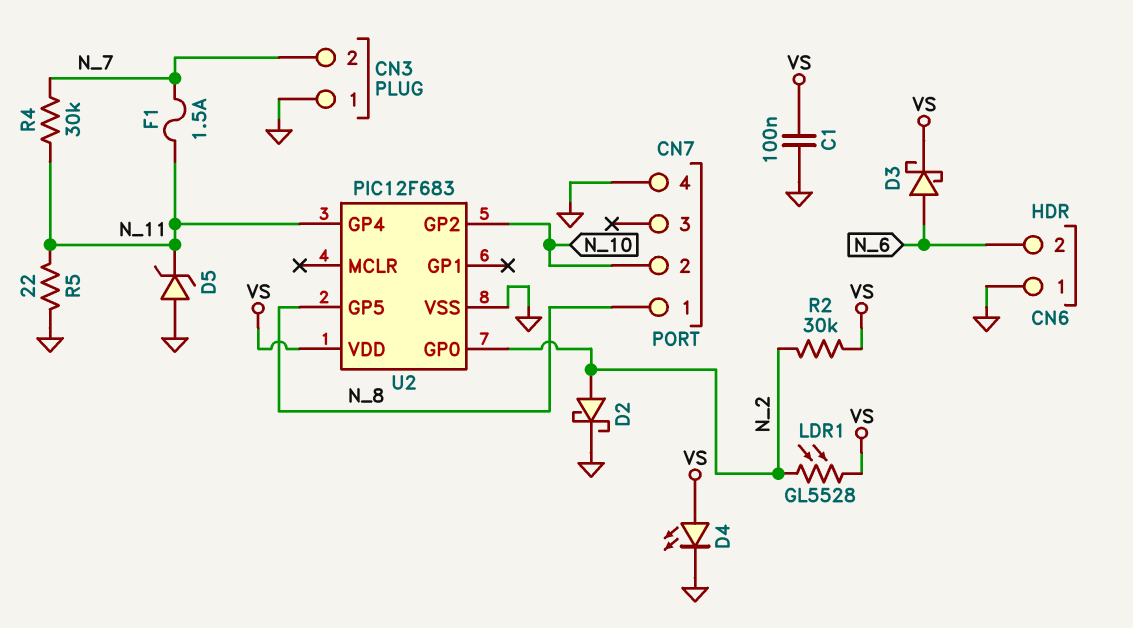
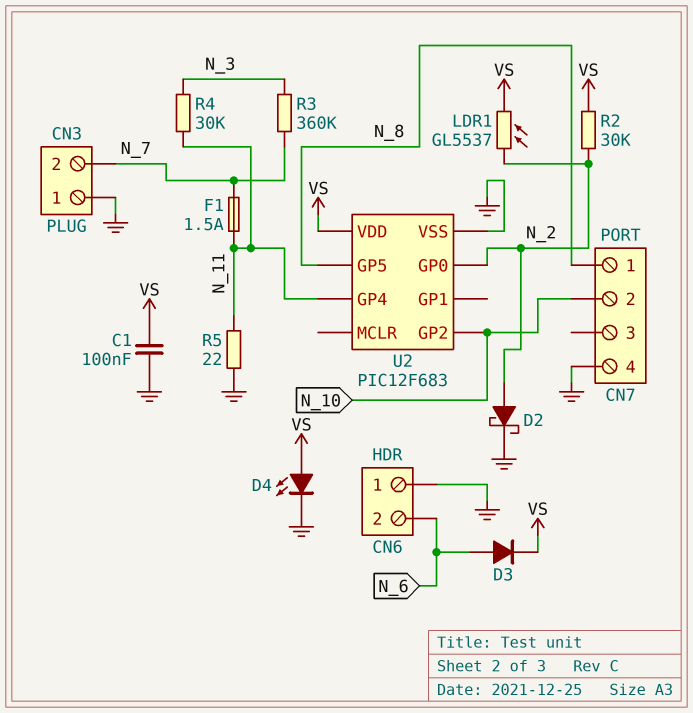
D3: schottky (A N_6, K VS) -> diode (A N_6, K VS)
D5: zener (A GND, K N_11) -> none
LDR1: GL5528 (N_2, VS) -> GL5537 (N_2, VS)
R3: none -> 360k (N_3, N_7)
R4: 30k (N_7, N_11) -> 30k (N_3, N_11)

